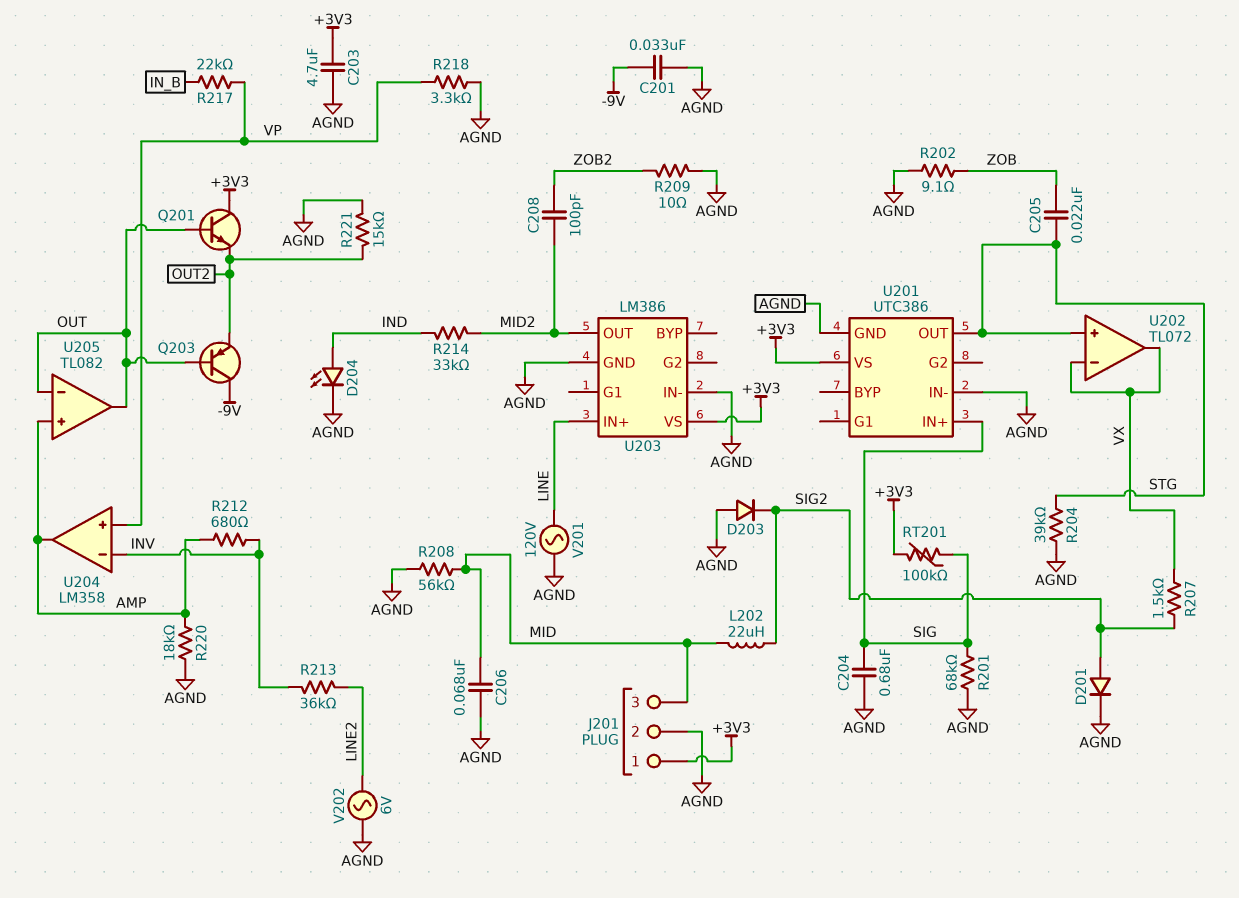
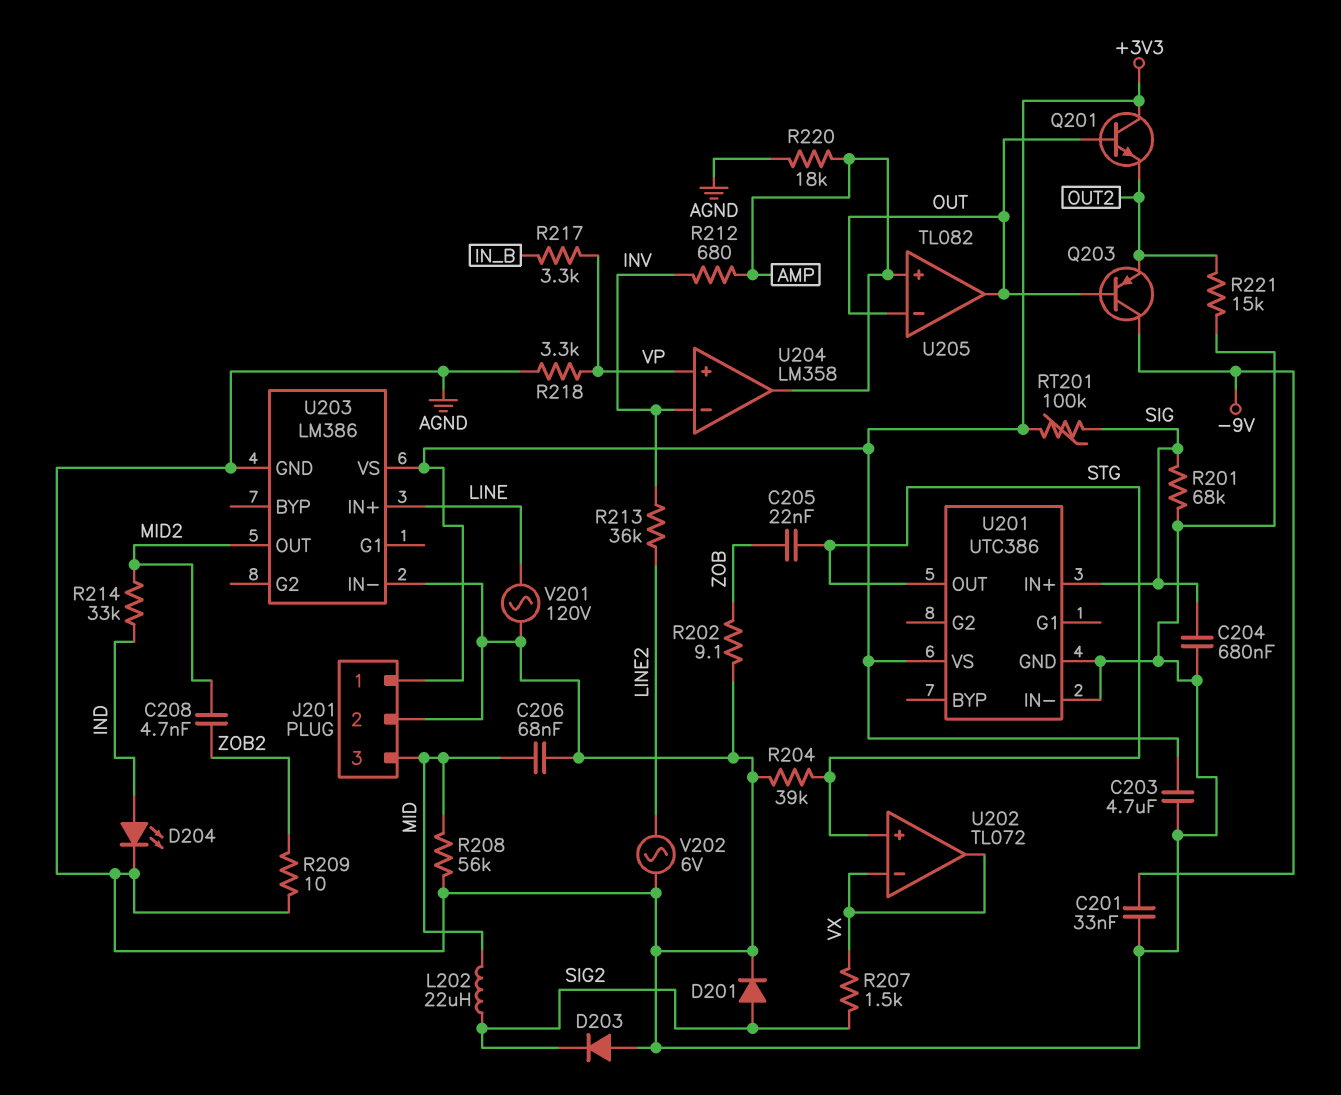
C208: 100pF (MID2, ZOB2) -> 4.7nF (MID2, ZOB2)
R217: 22k (IN_B, VP) -> 3.3k (IN_B, VP)

